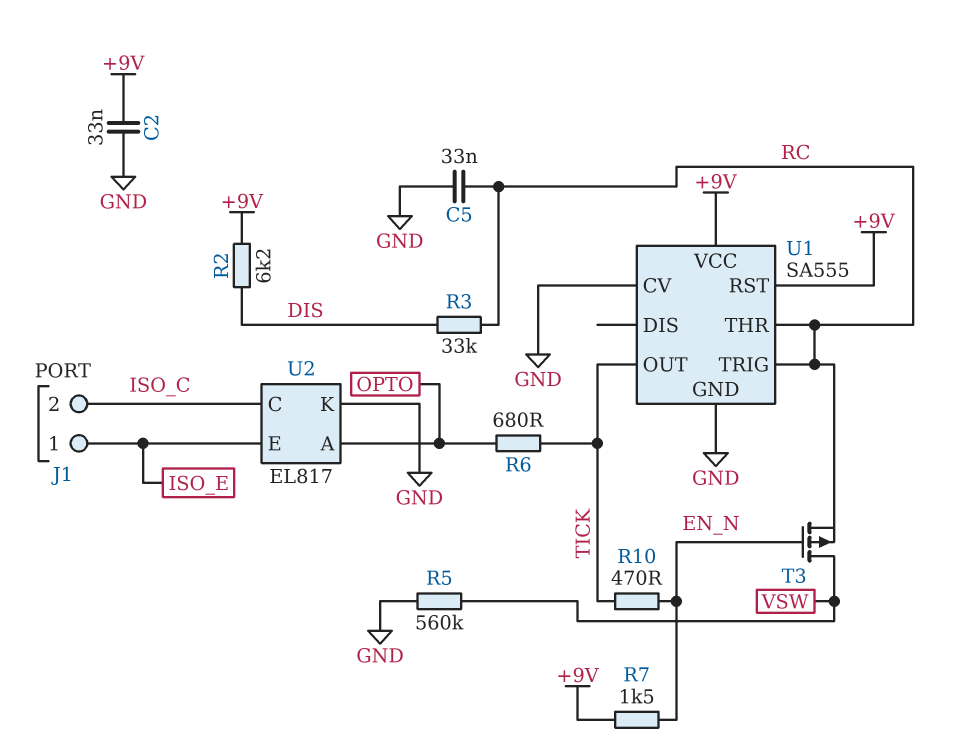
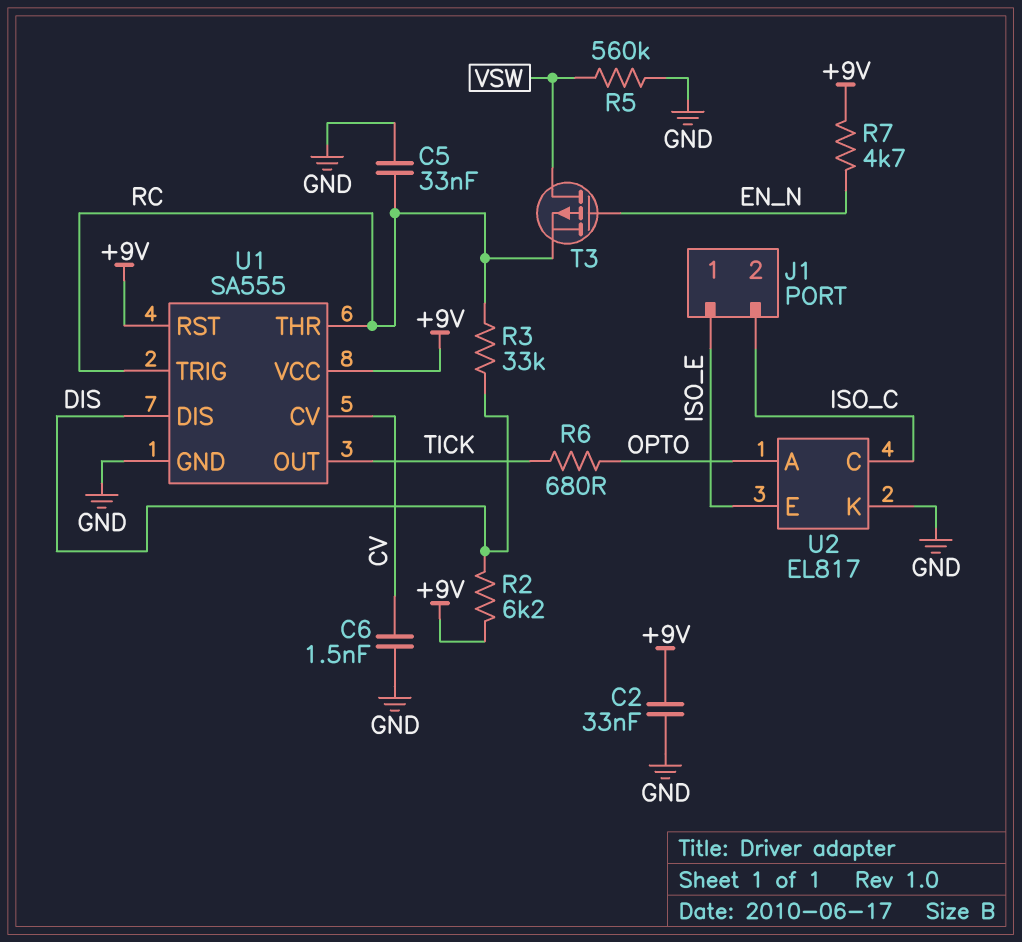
C6: none -> 1.5nF (CV, GND)
R7: 1.5k (+9V, EN_N) -> 4.7k (+9V, EN_N)
R10: 470 (EN_N, TICK) -> none
U1 pin CV: GND -> CV
U1 pin DIS: none -> DIS

